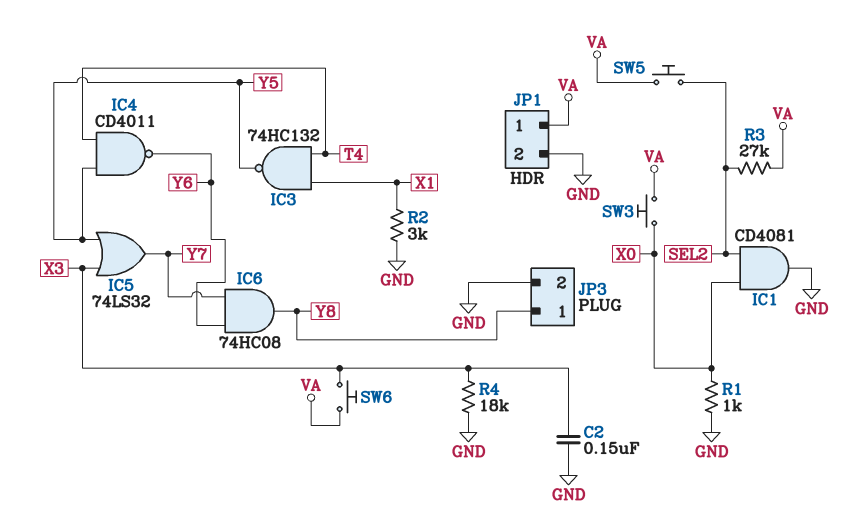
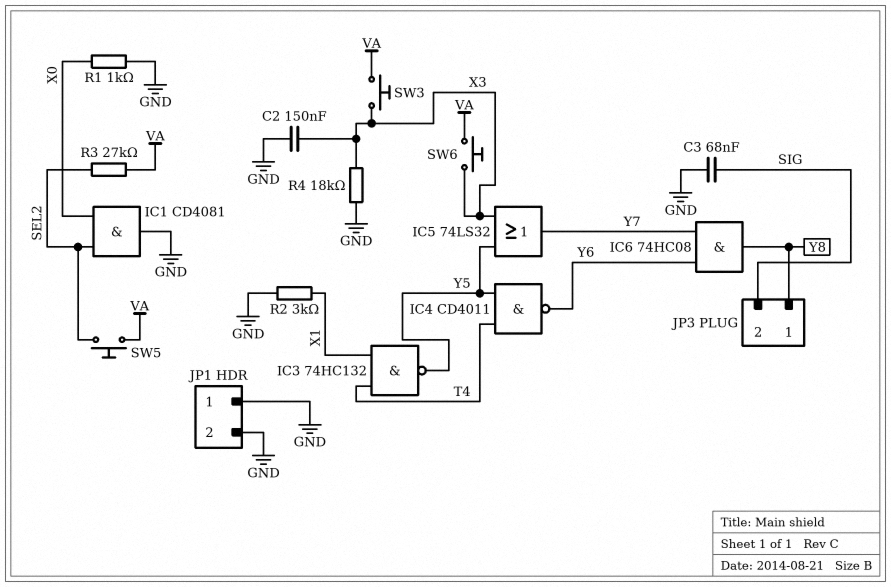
C3: none -> 68nF (GND, SIG)
JP1 pin 1: VA -> GND
JP3 pin 2: GND -> SIG
SW3: button (VA, X0) -> button (VA, X3)

